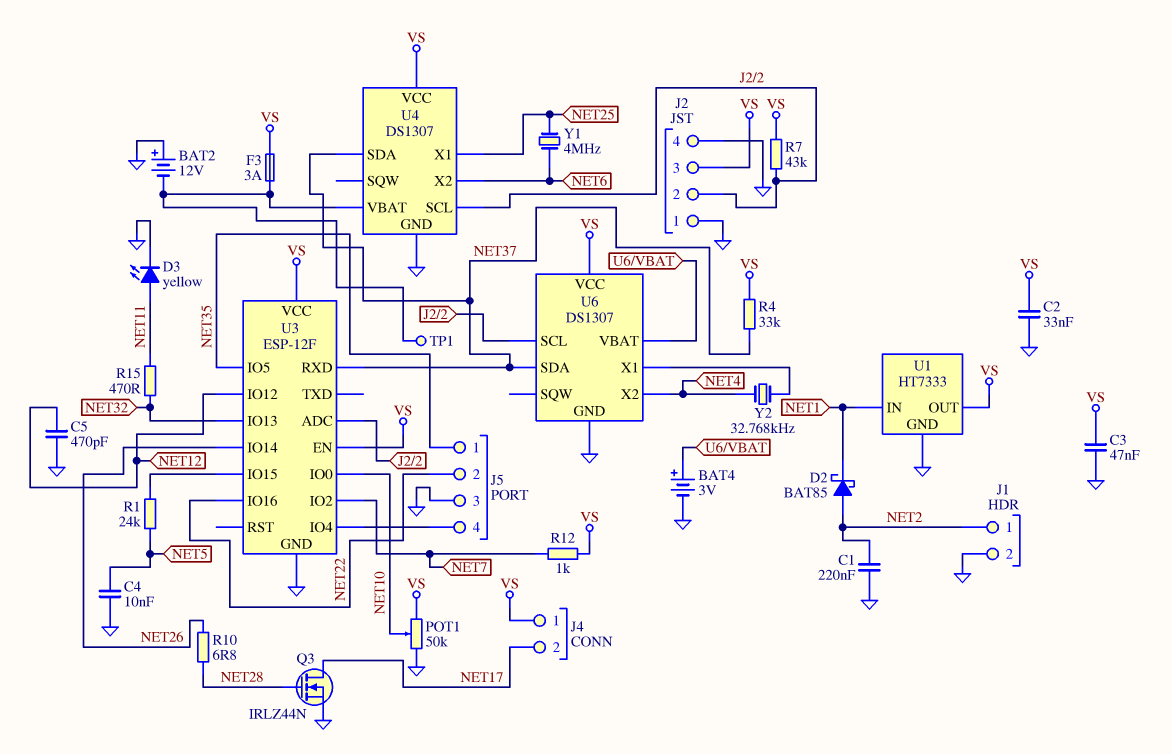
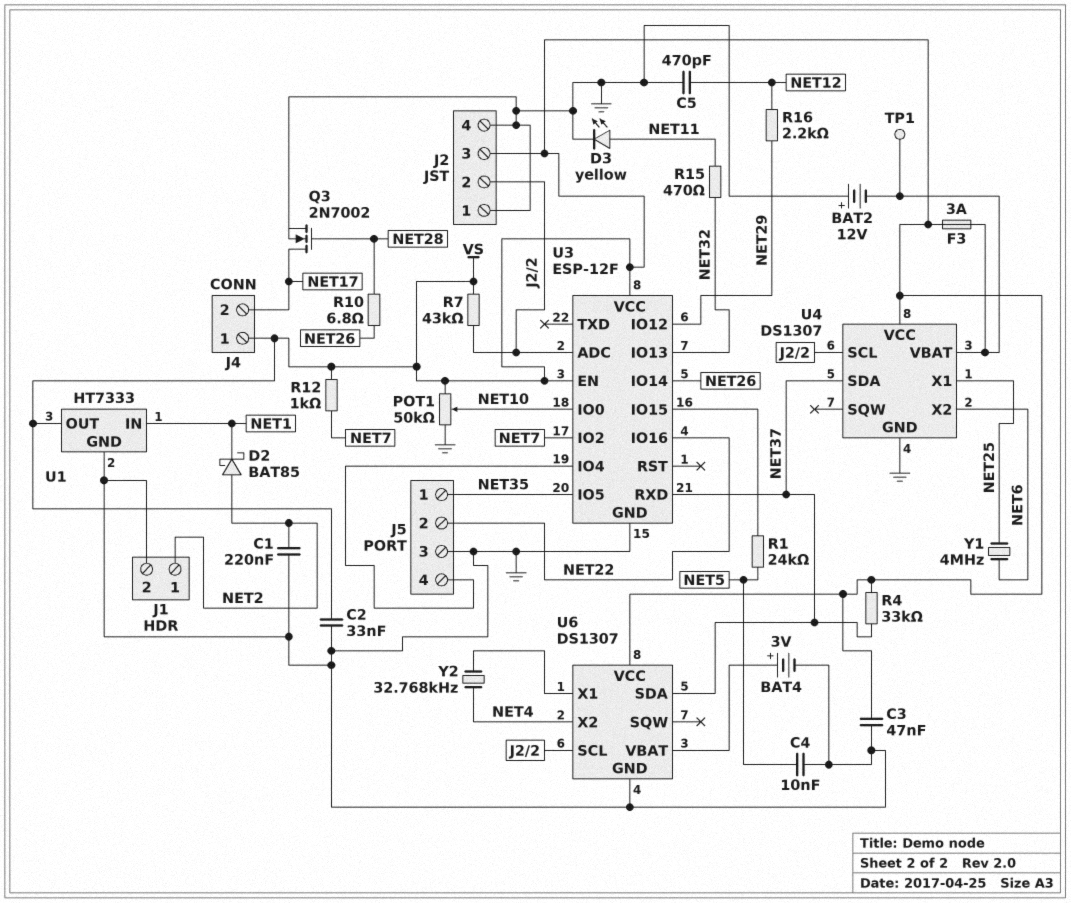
Q3: NMOS IRLZ44N (G NET28, D NET17, S GND) -> NMOS 2N7002 (G NET28, D NET17, S GND)
R16: none -> 2.2k (NET12, NET29)
U3 pin IO12: NET12 -> NET29

